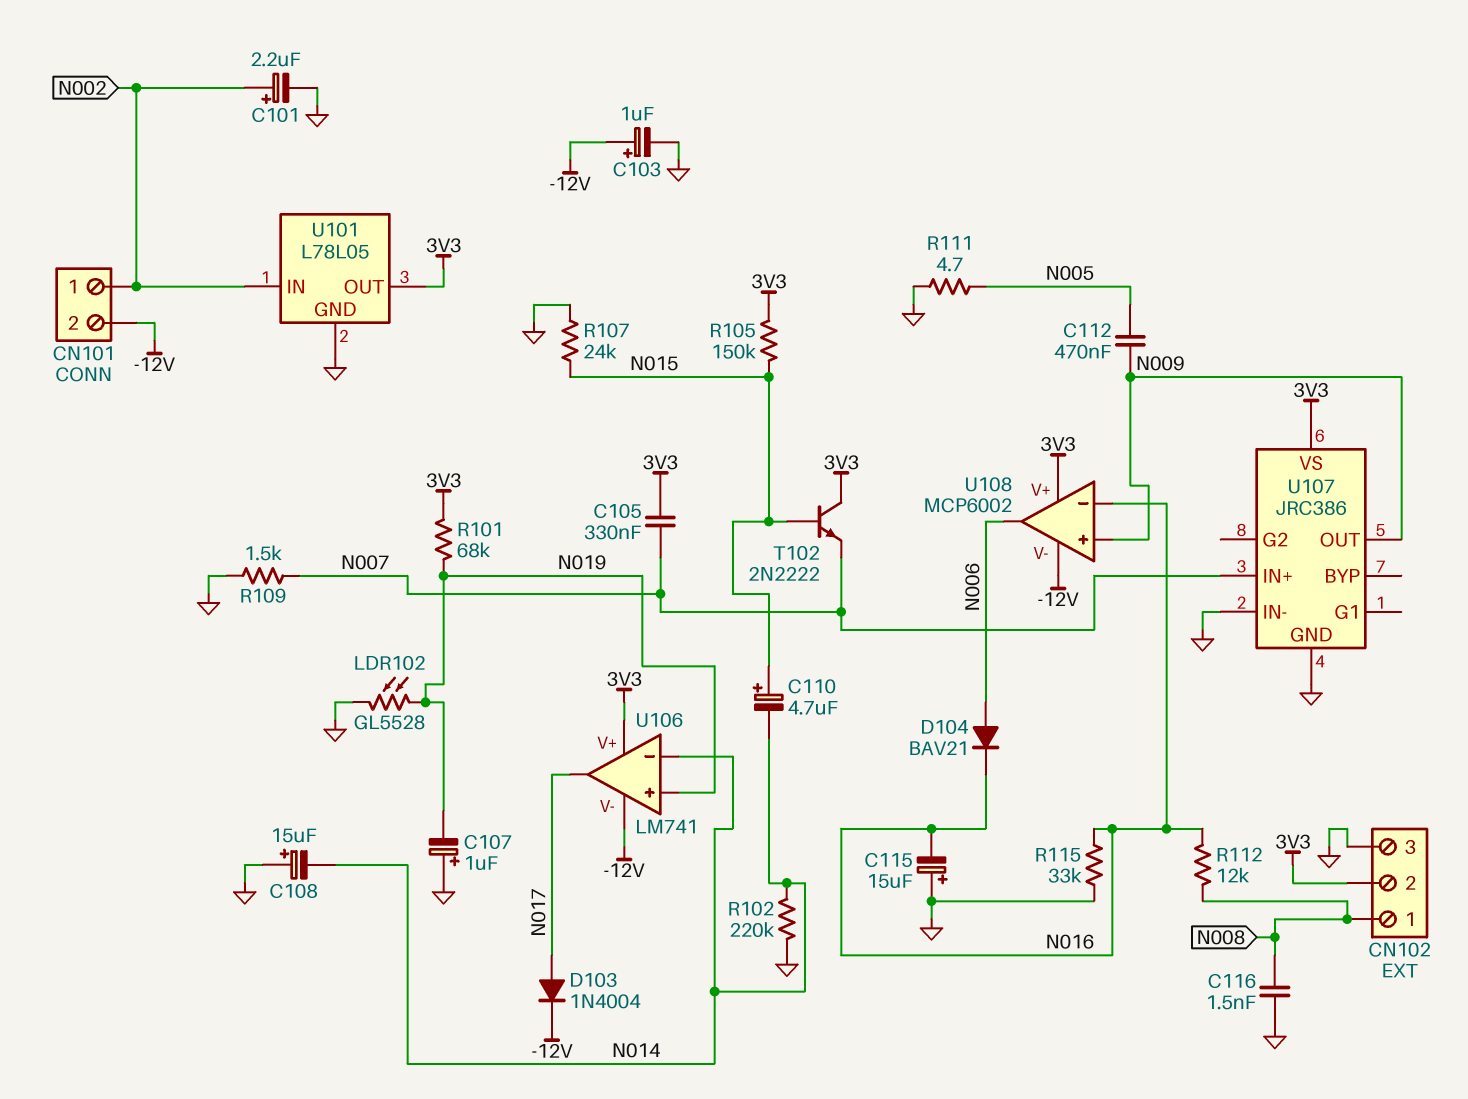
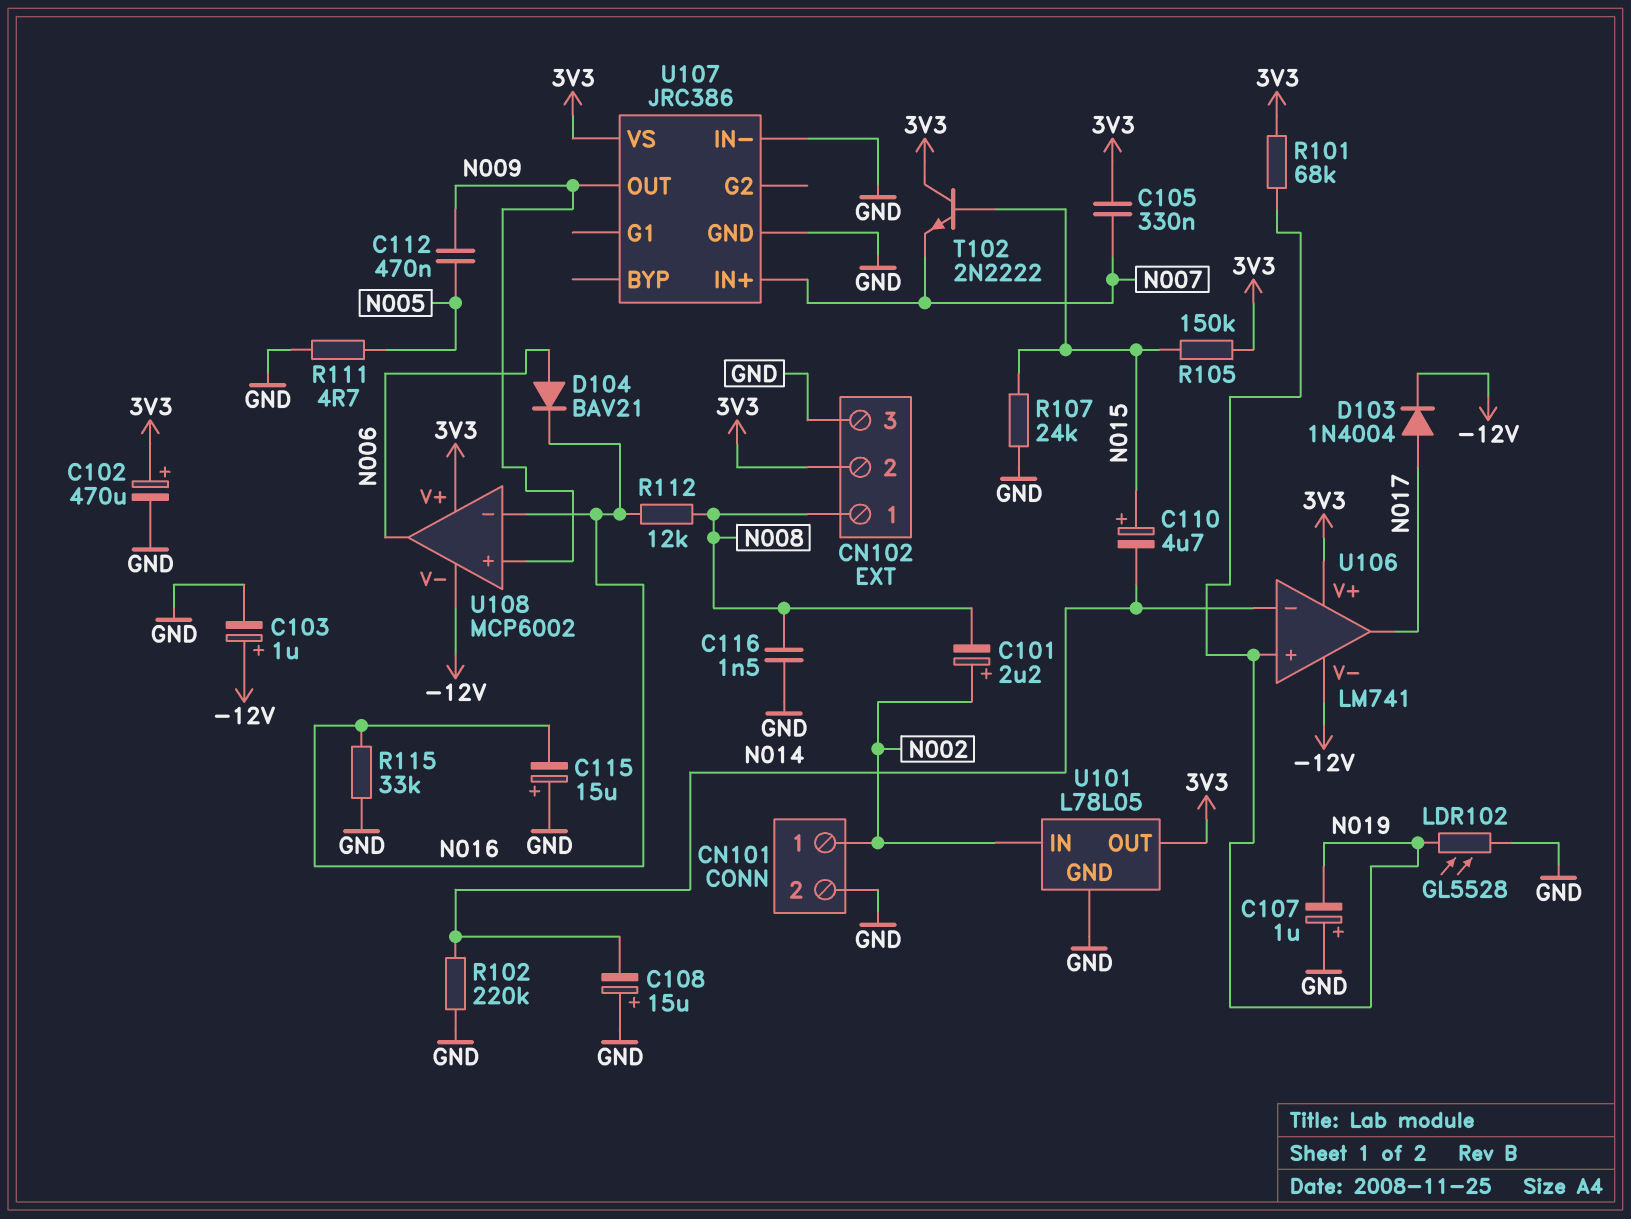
C101: 2.2uF (plus N002, minus GND) -> 2.2uF (plus N002, minus N008)
C102: none -> 470uF (plus 3V3, minus GND)
CN101 pin 2: -12V -> GND
R109: 1.5k (GND, N007) -> none

